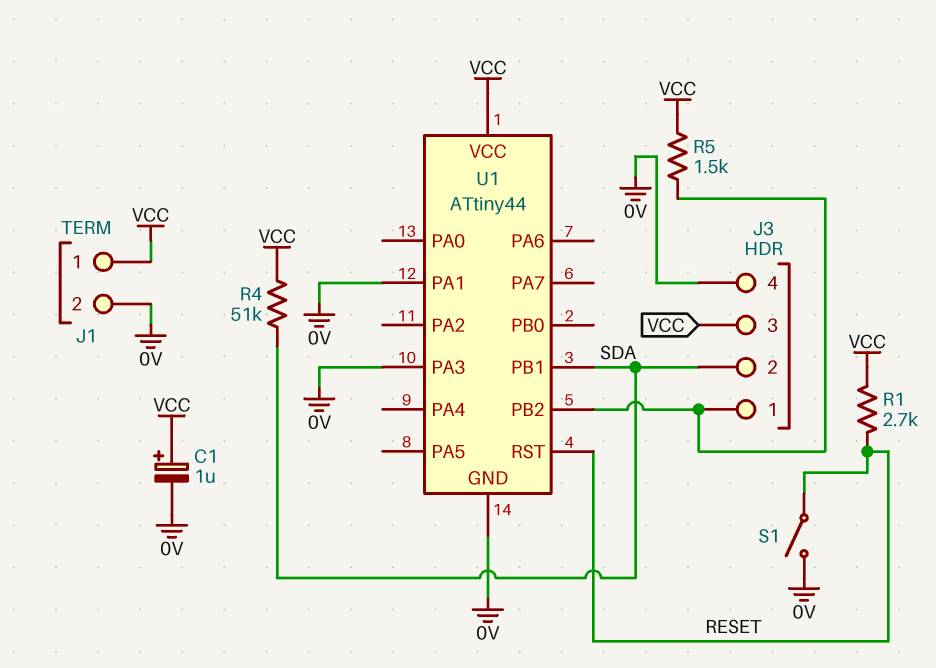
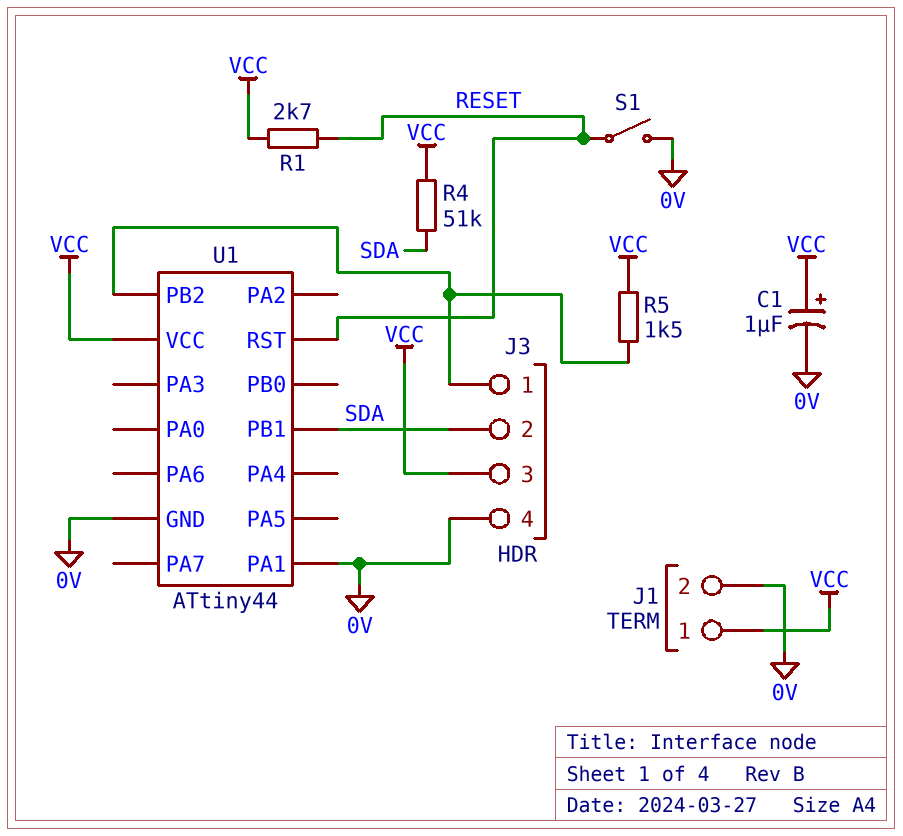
U1 pin PA3: 0V -> none

